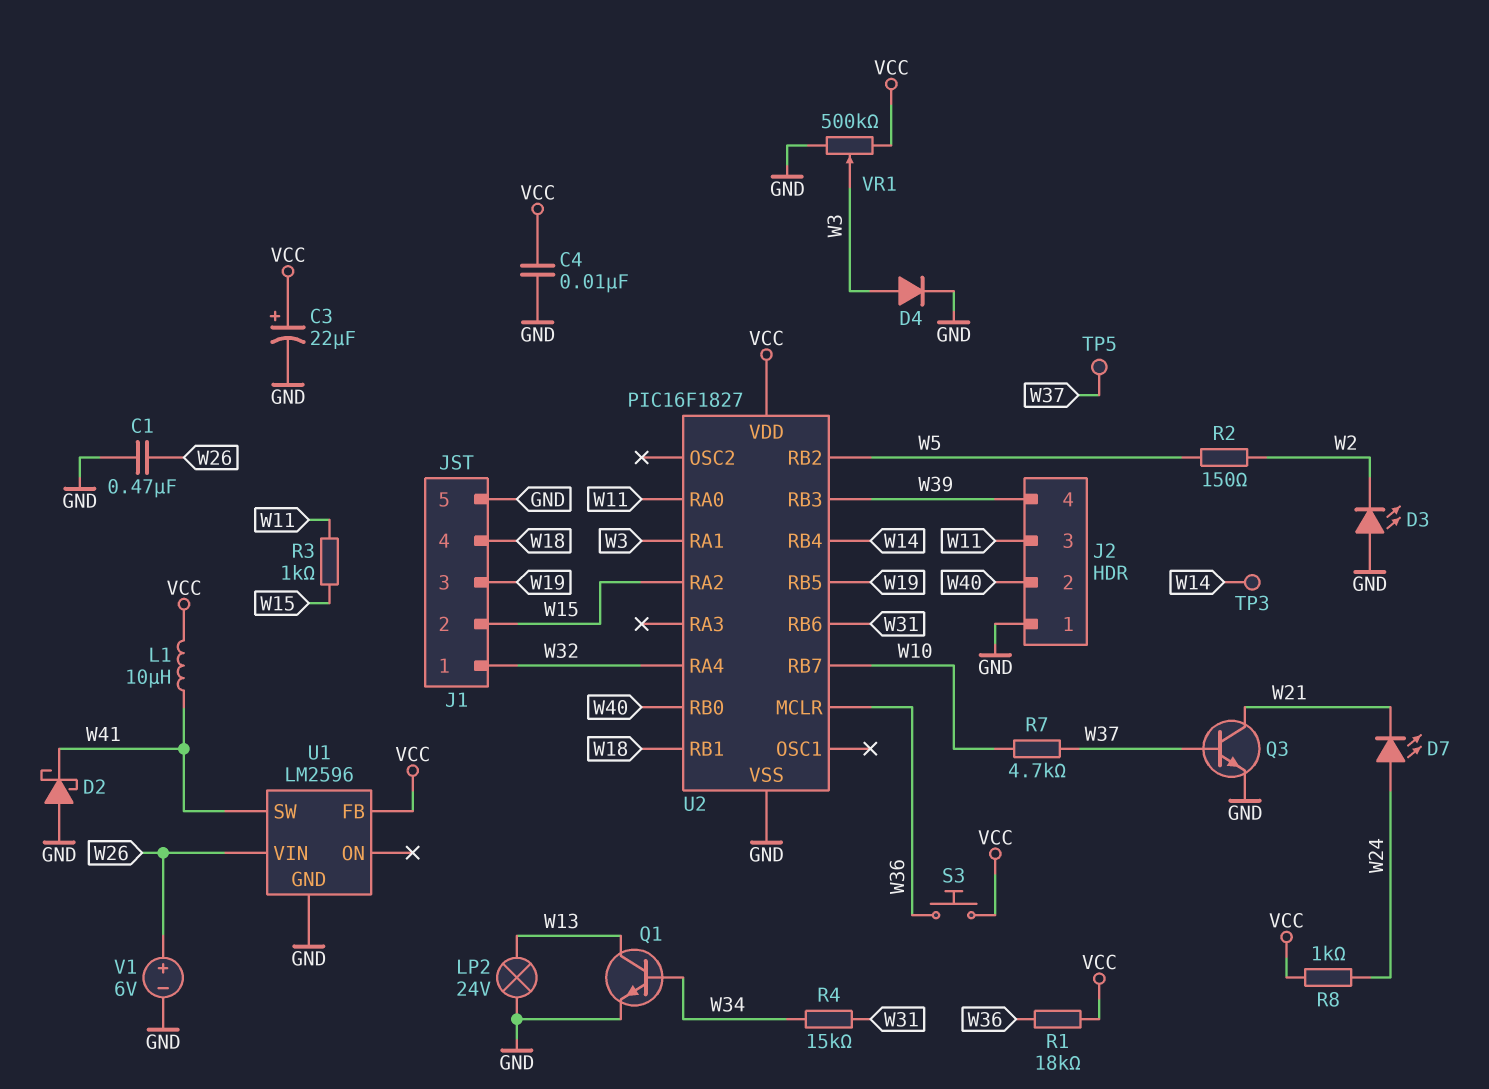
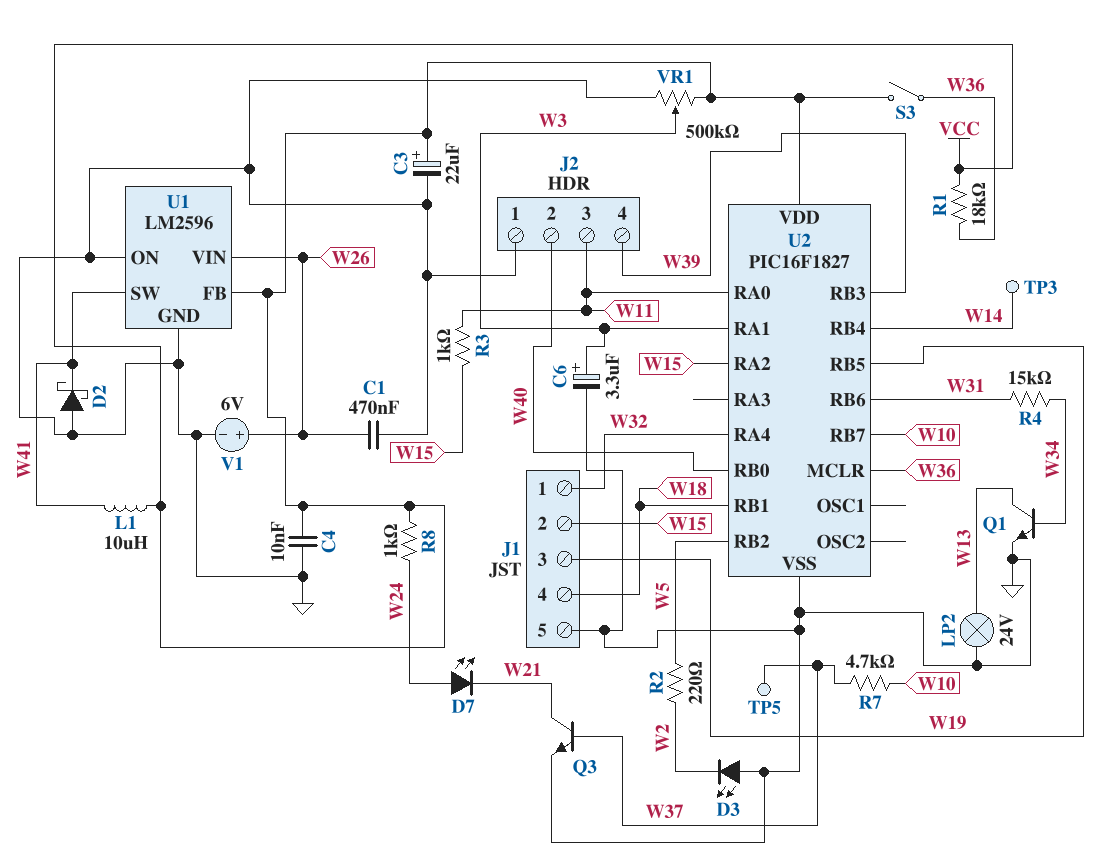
C6: none -> 3.3uF (plus W3, minus GND)
D4: diode (A W3, K GND) -> none
R2: 150 (W2, W5) -> 220 (W2, W5)
S3: button (VCC, W36) -> switch (VCC, W36)
U1 pin ON: none -> GND

